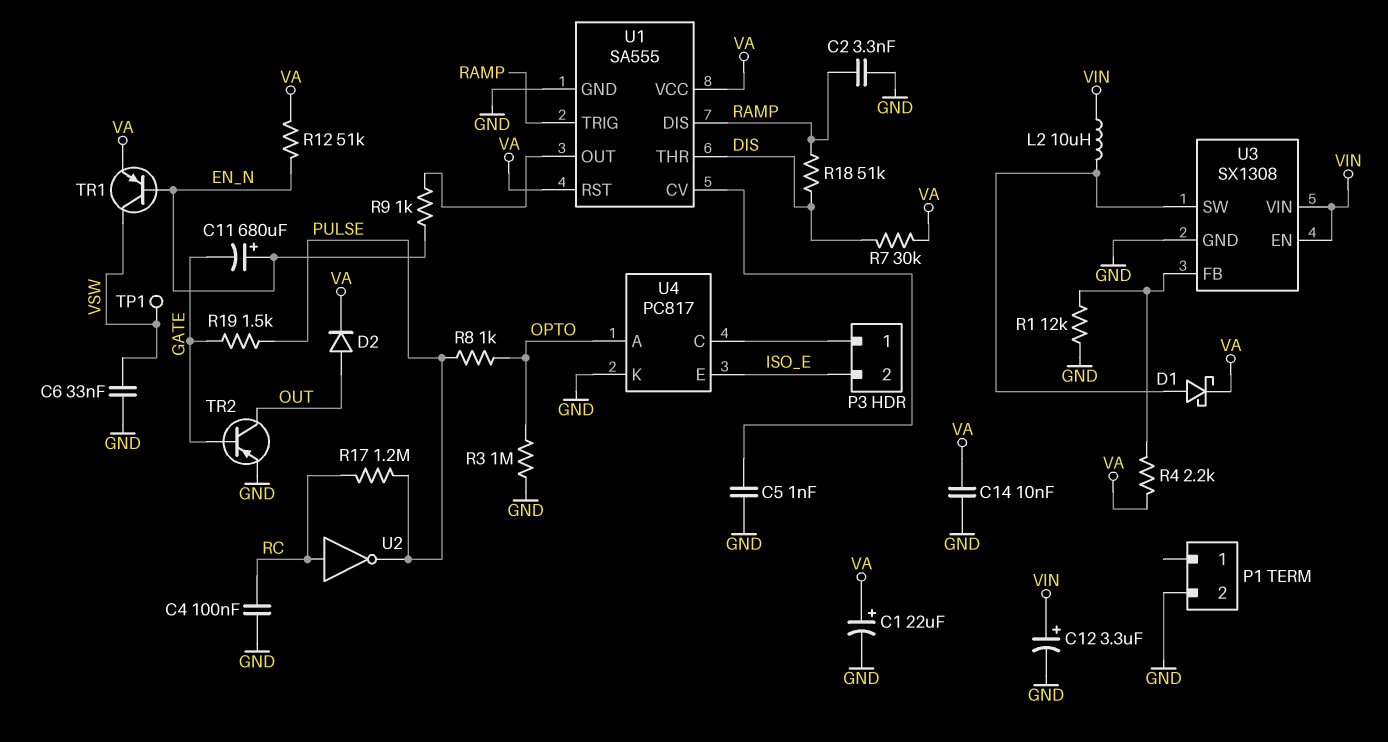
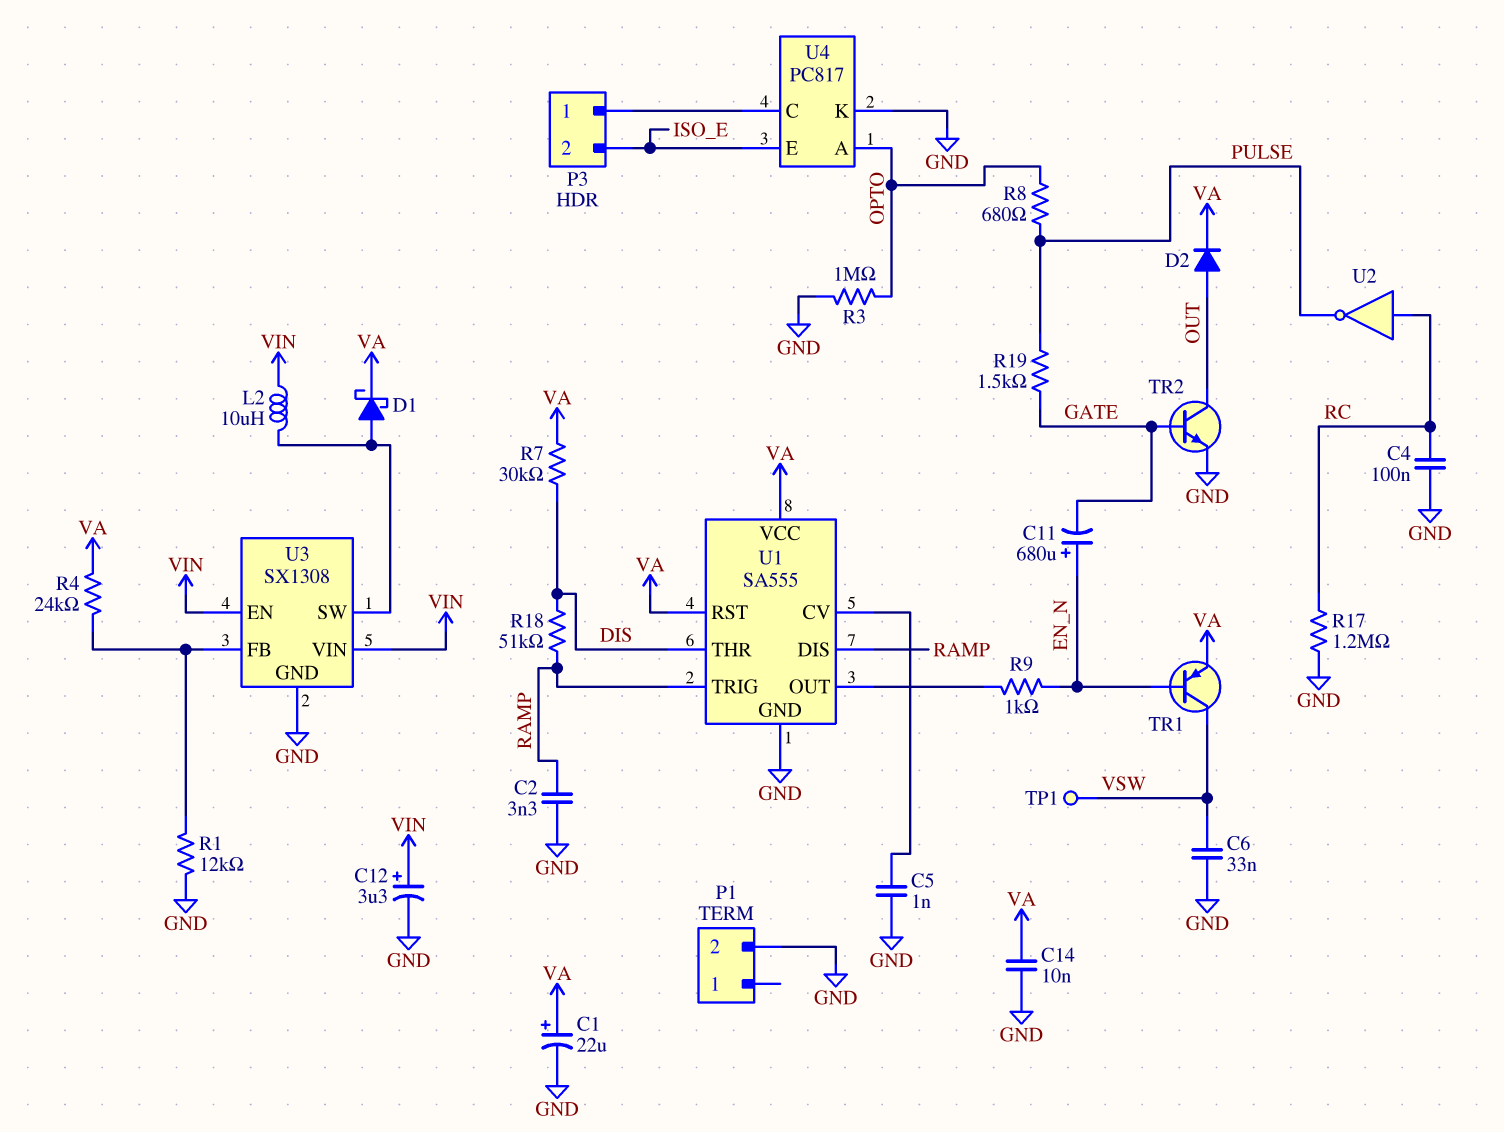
R4: 2.2k (U3/FB, VA) -> 24k (U3/FB, VA)
R8: 1k (OPTO, PULSE) -> 680 (OPTO, PULSE)
R12: 51k (EN_N, VA) -> none
R17: 1.2M (PULSE, RC) -> 1.2M (GND, RC)
TR2: PNP (B GATE, C OUT, E GND) -> NPN (B GATE, C OUT, E GND)

